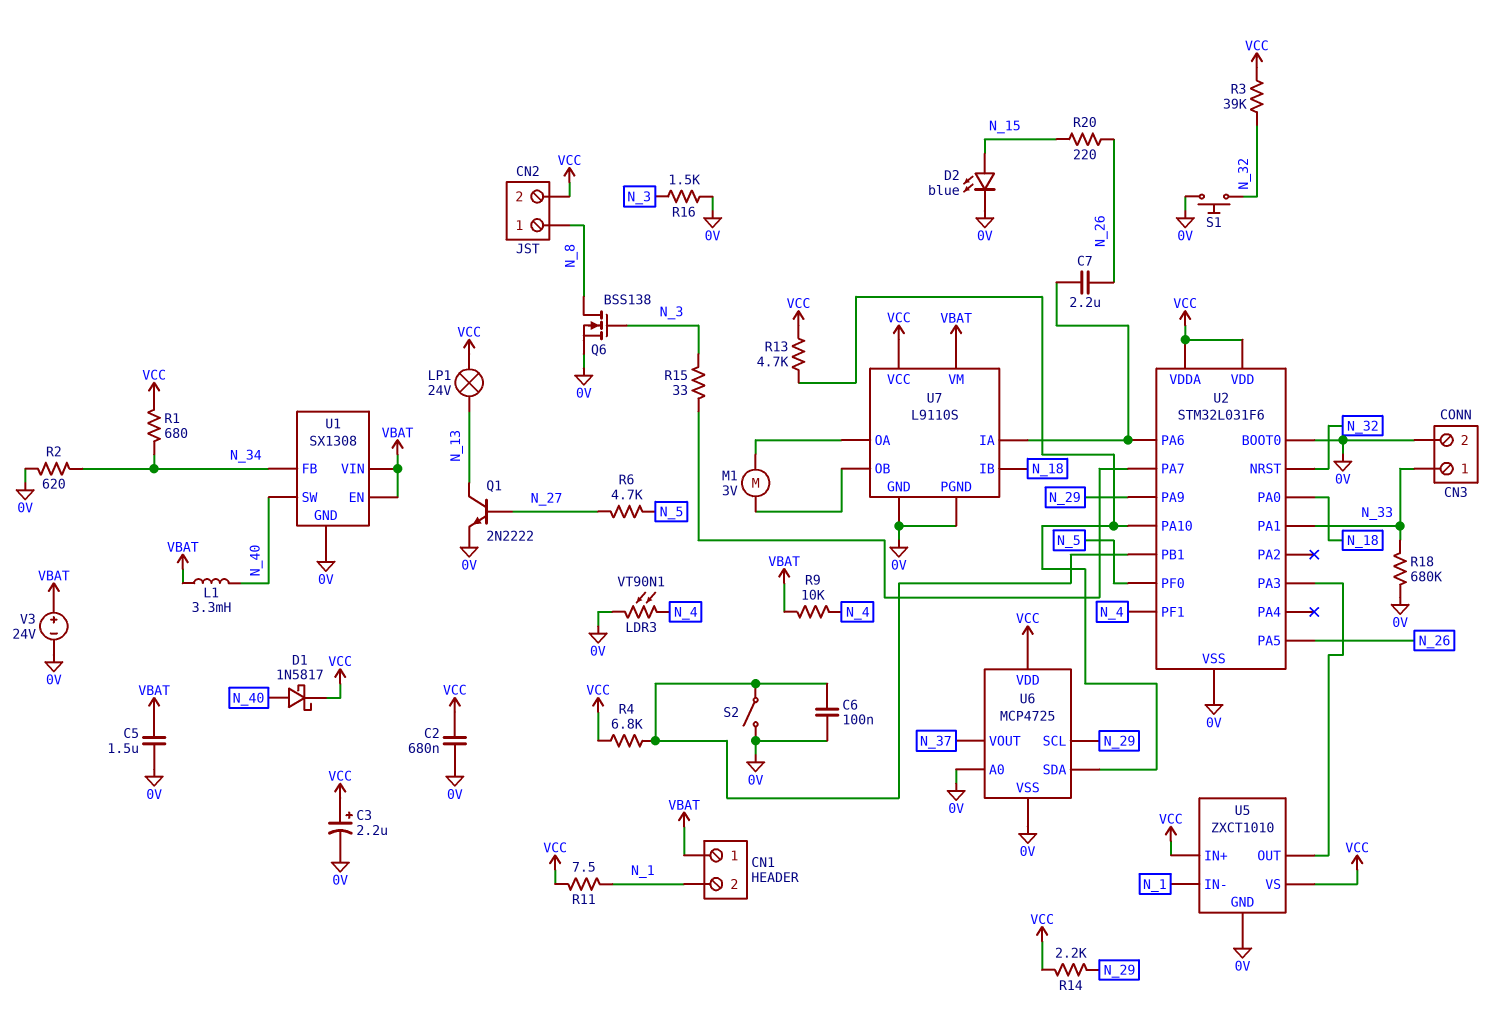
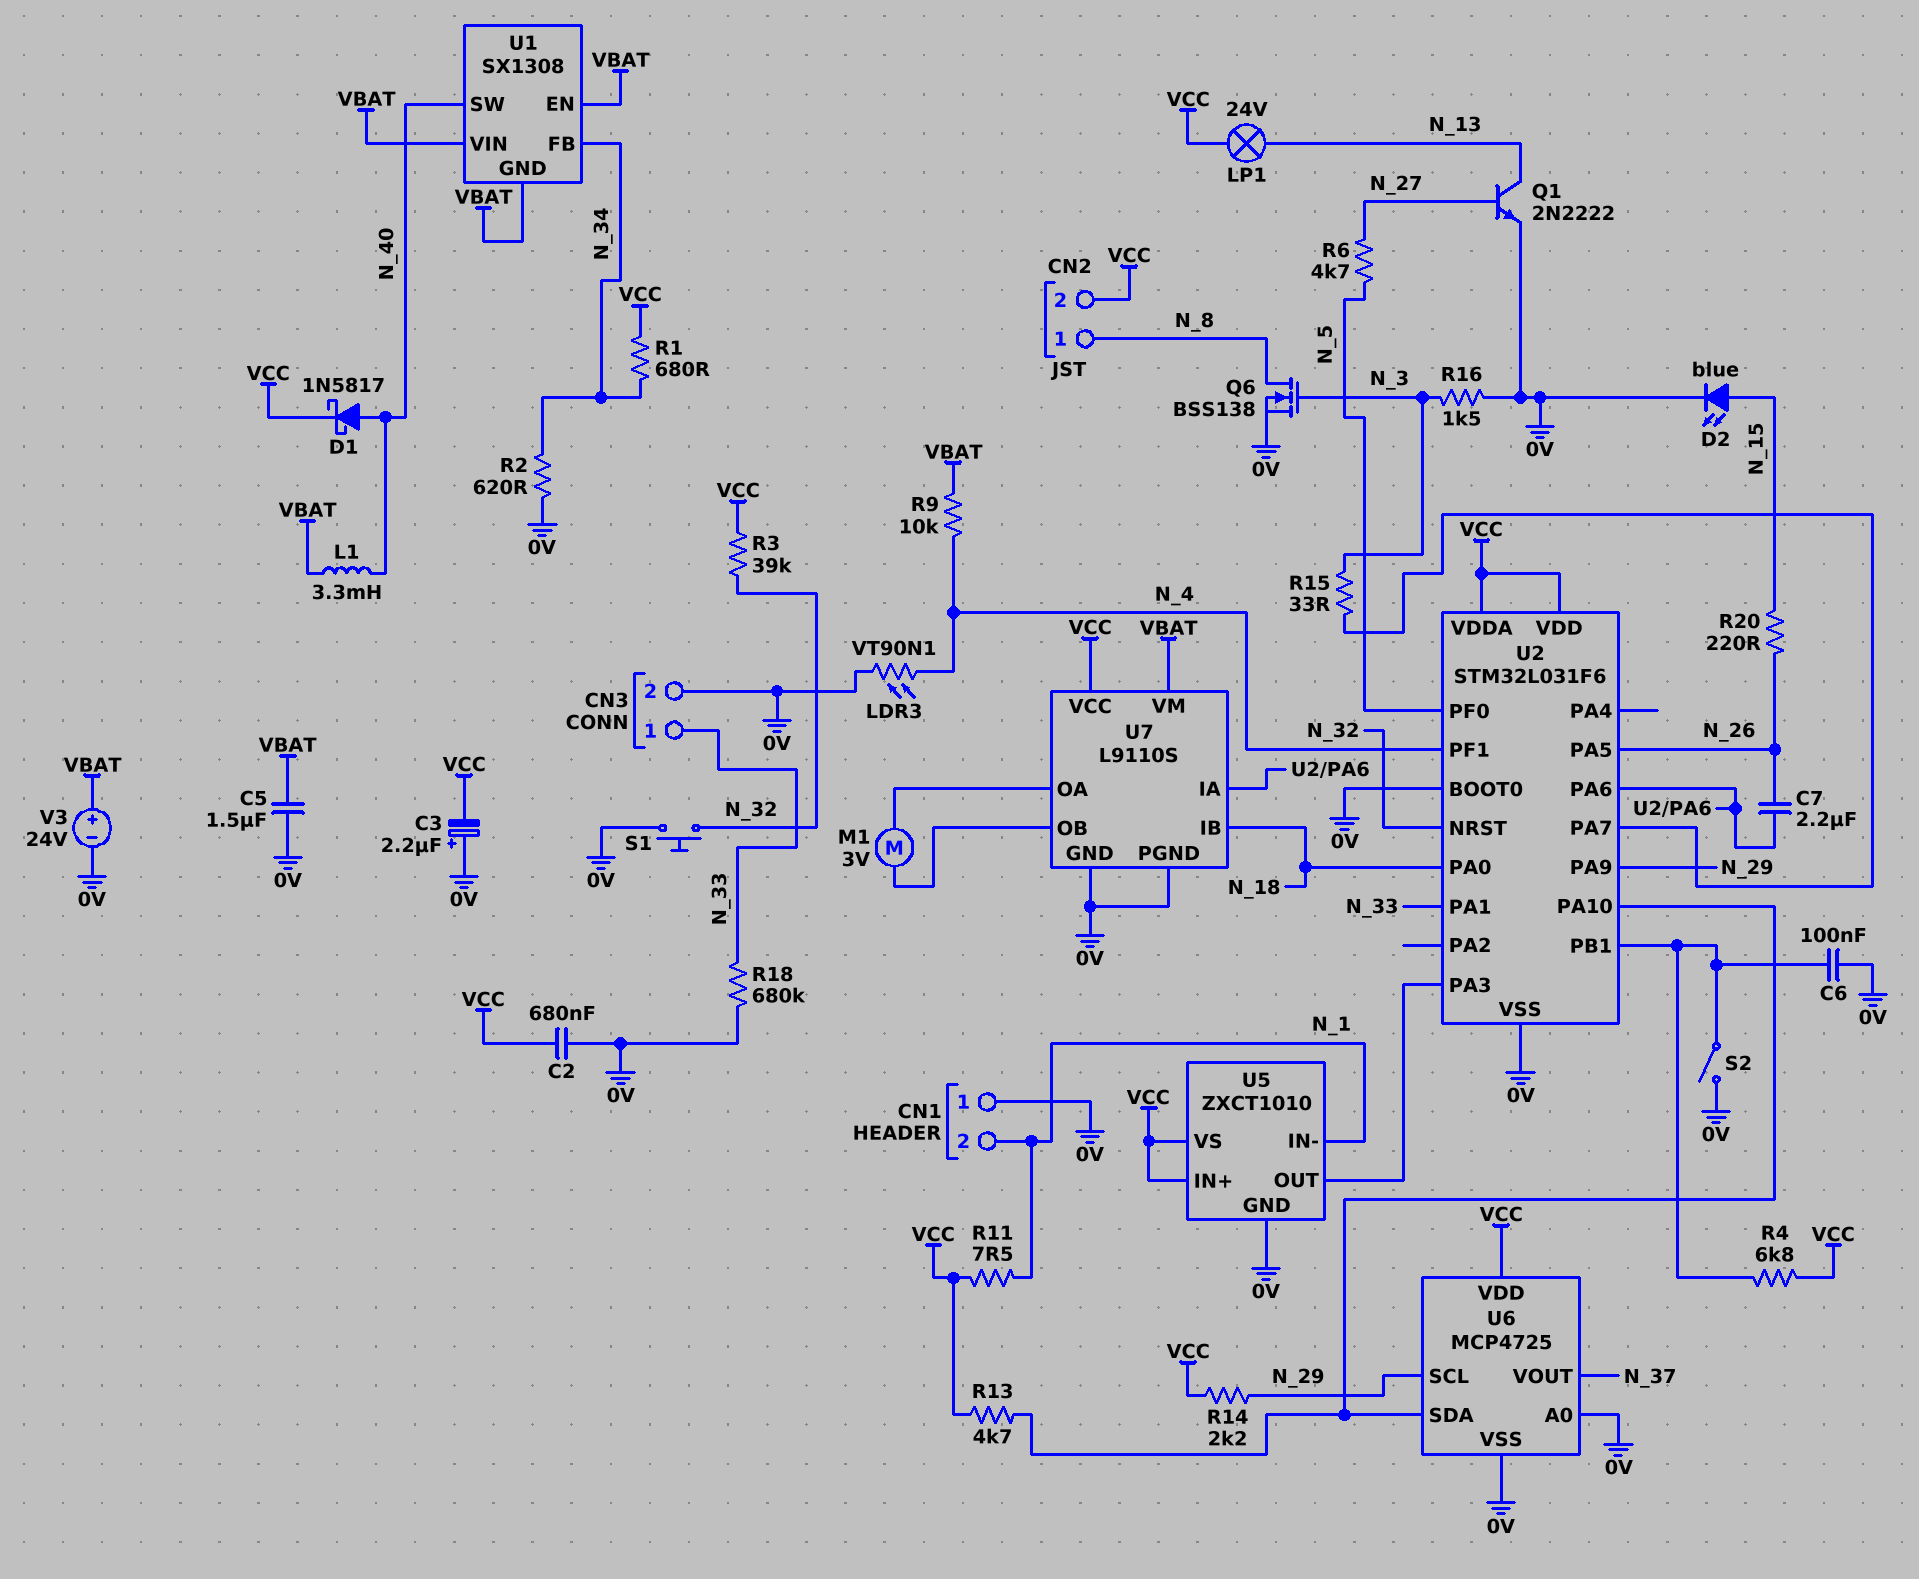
C3: 2.2uF (plus VCC, minus 0V) -> 2.2uF (plus 0V, minus VCC)
CN1 pin 1: VBAT -> 0V
U1 pin GND: 0V -> VBAT

